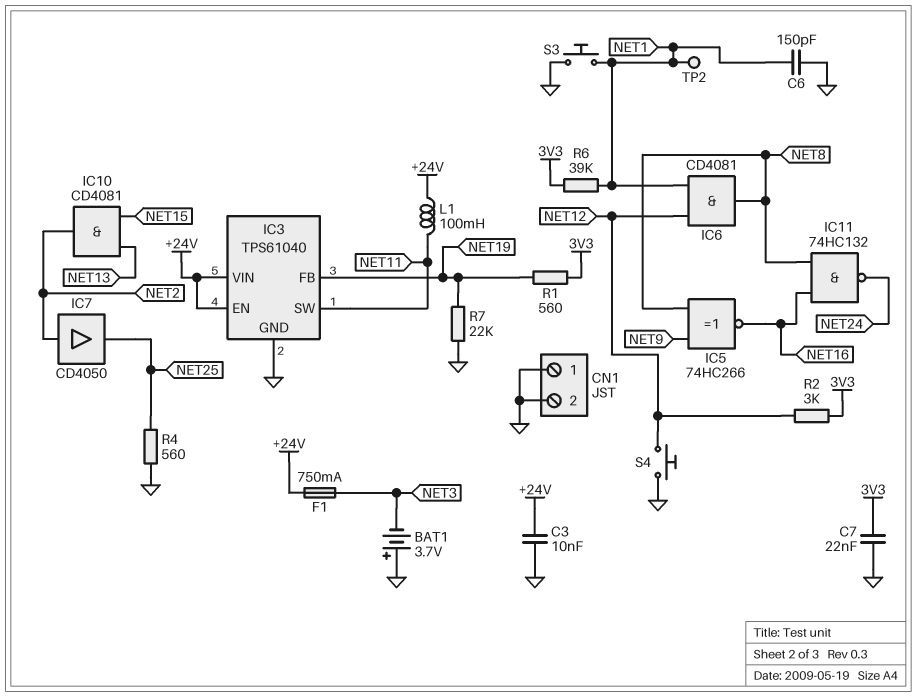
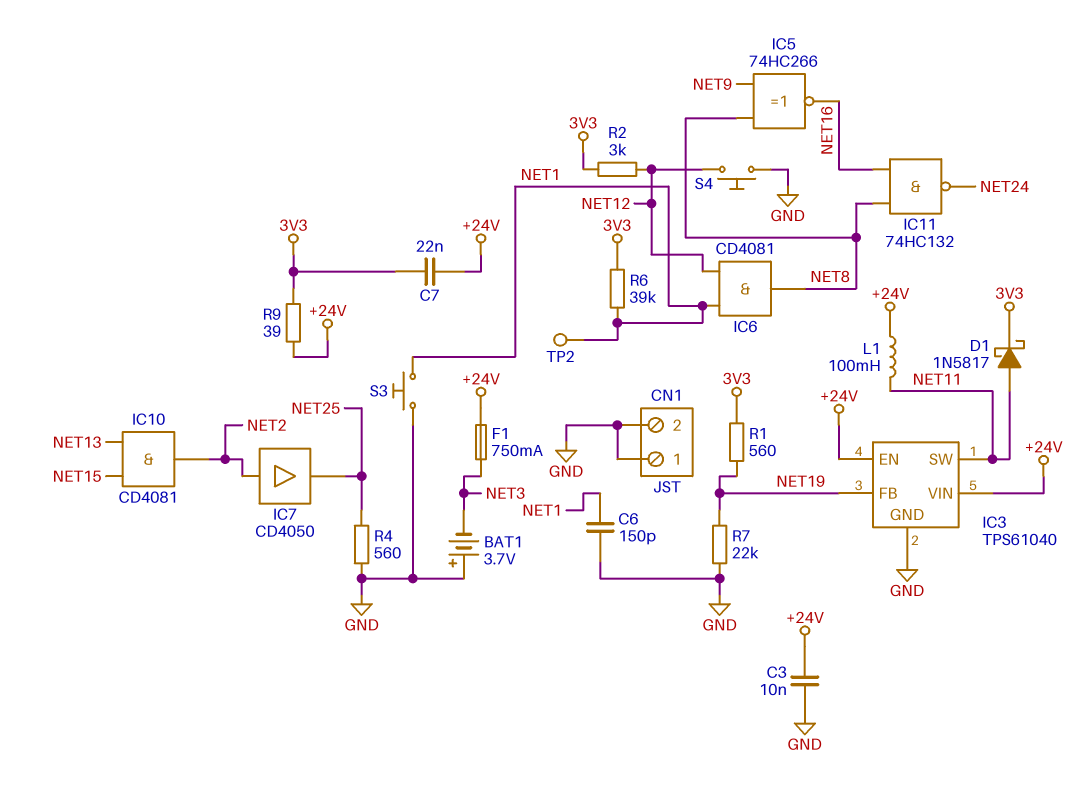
C7: 22nF (3V3, GND) -> 22nF (+24V, 3V3)
D1: none -> schottky 1N5817 (A NET11, K 3V3)
R9: none -> 39 (+24V, 3V3)

